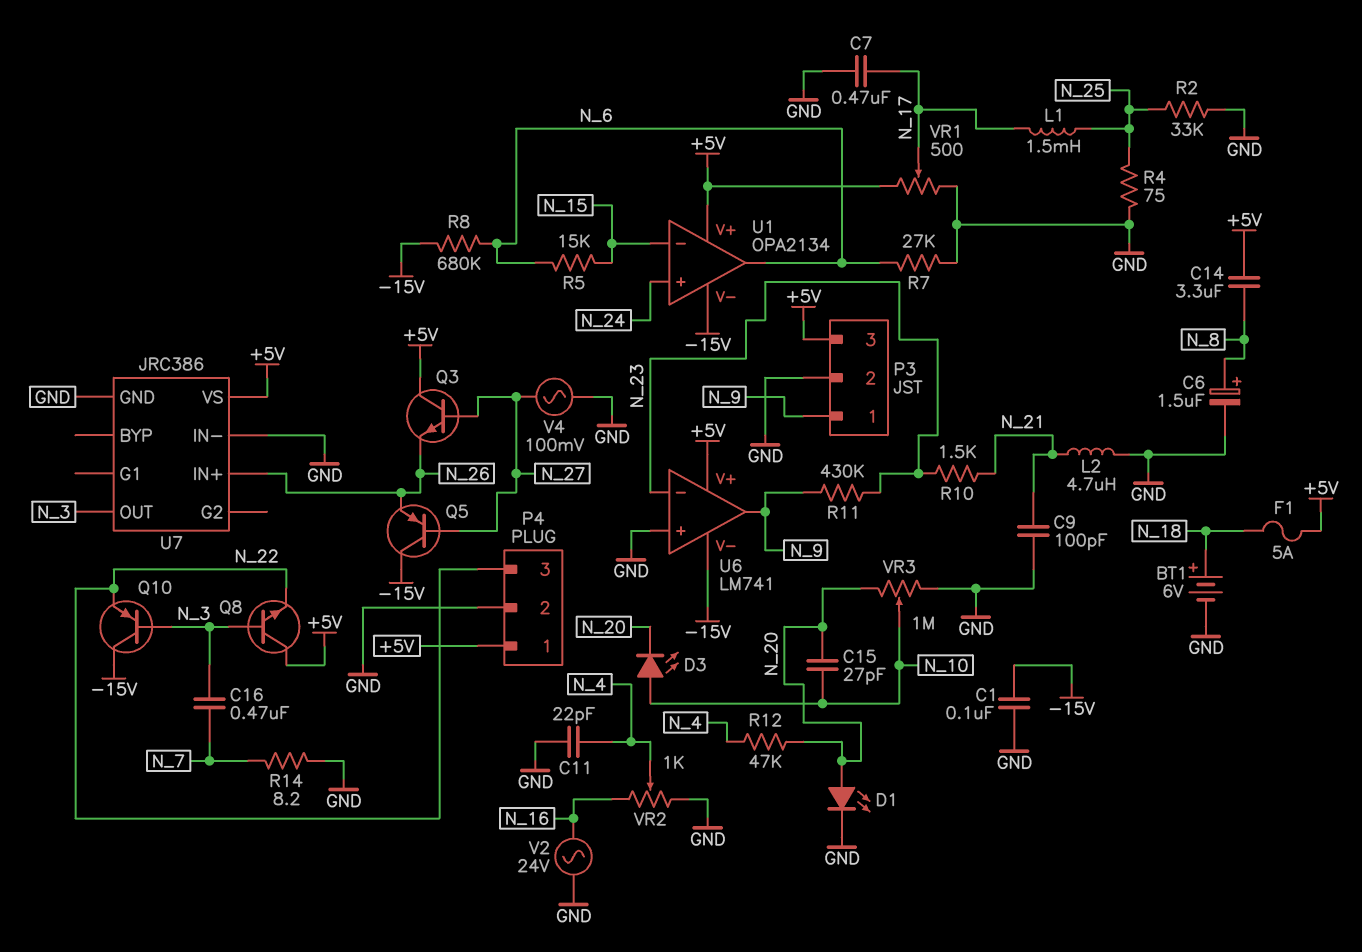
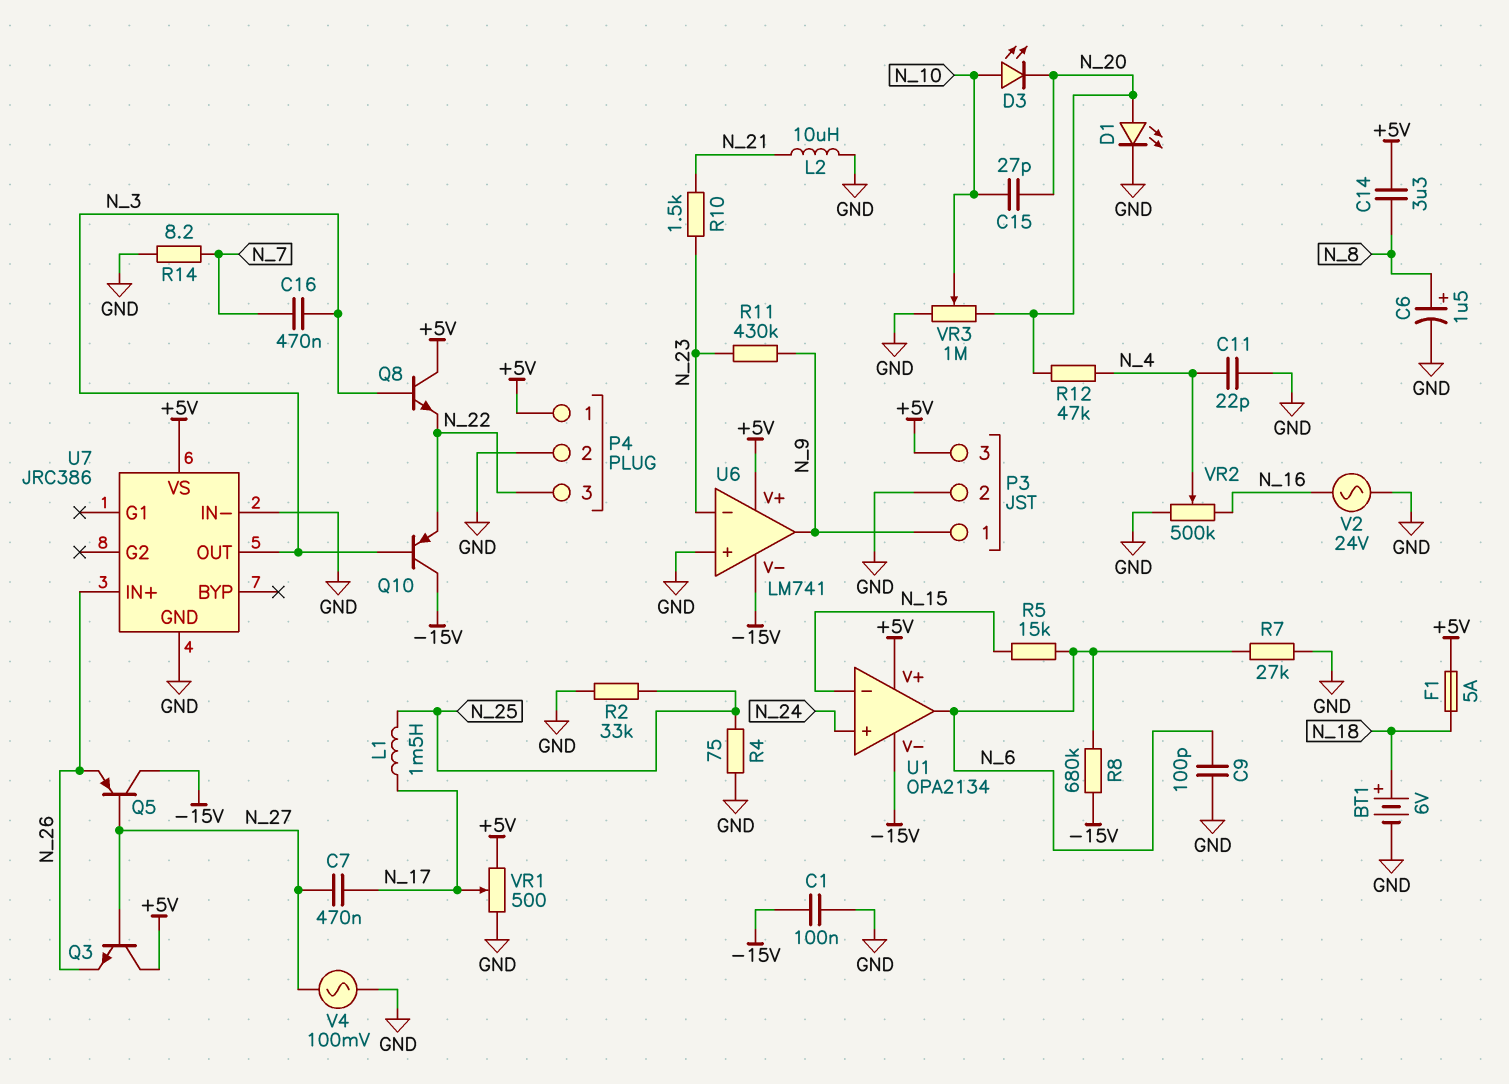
C7: 470nF (GND, N_17) -> 470nF (N_17, N_27)
C9: 100pF (GND, N_21) -> 100pF (GND, N_6)
L2: 4.7uH (GND, N_21) -> 10uH (GND, N_21)
VR2: 1k (GND, N_16, wiper N_4) -> 500k (GND, N_16, wiper N_4)

